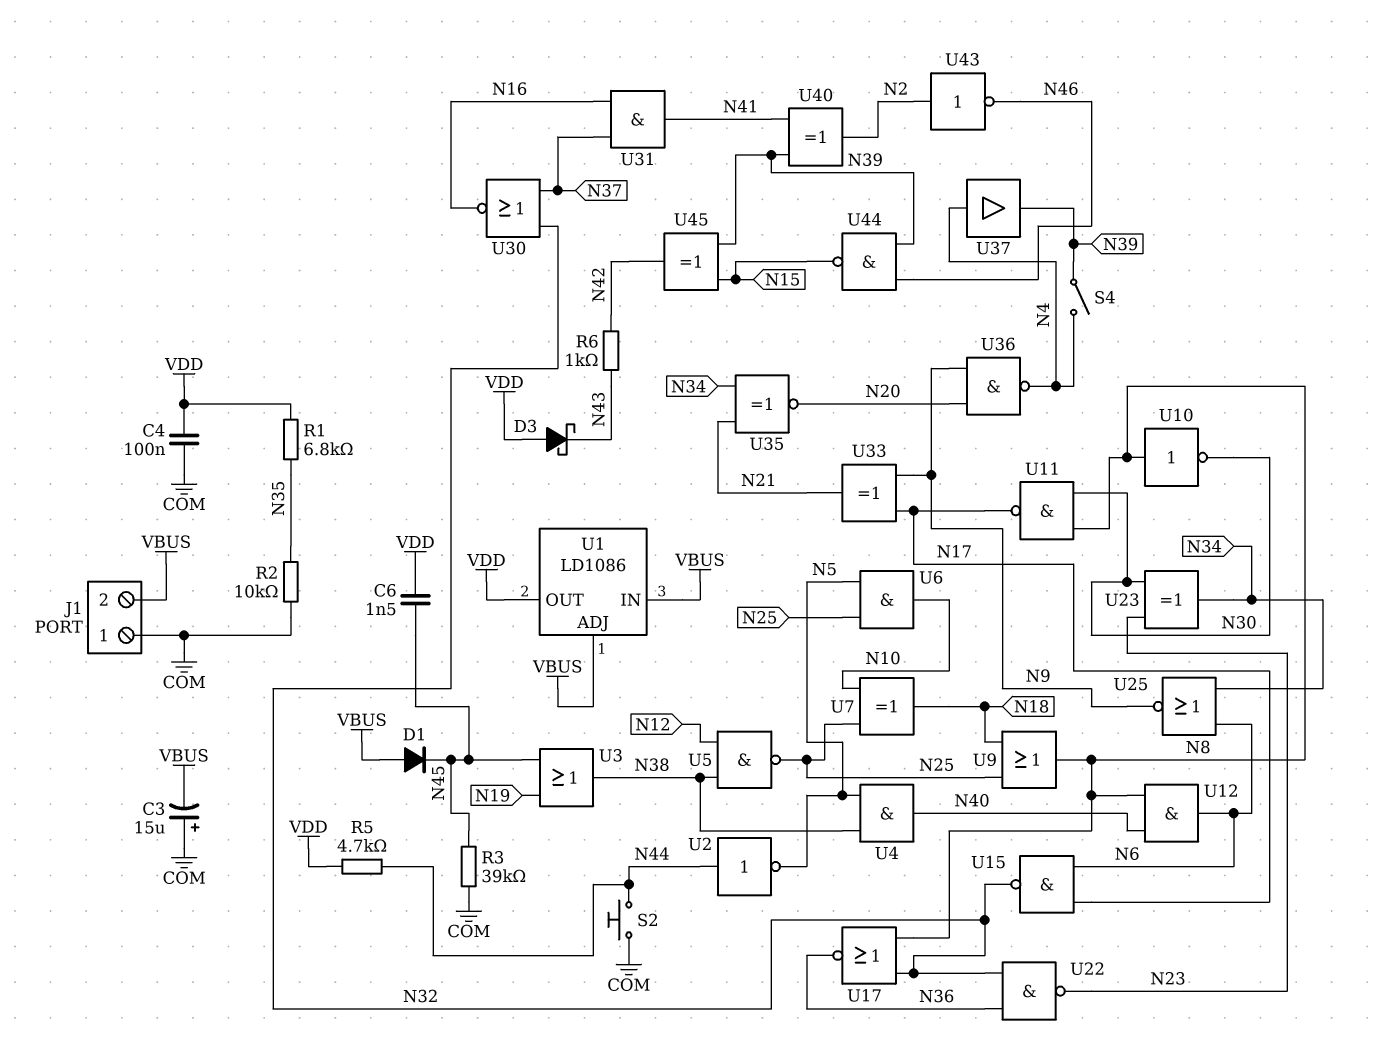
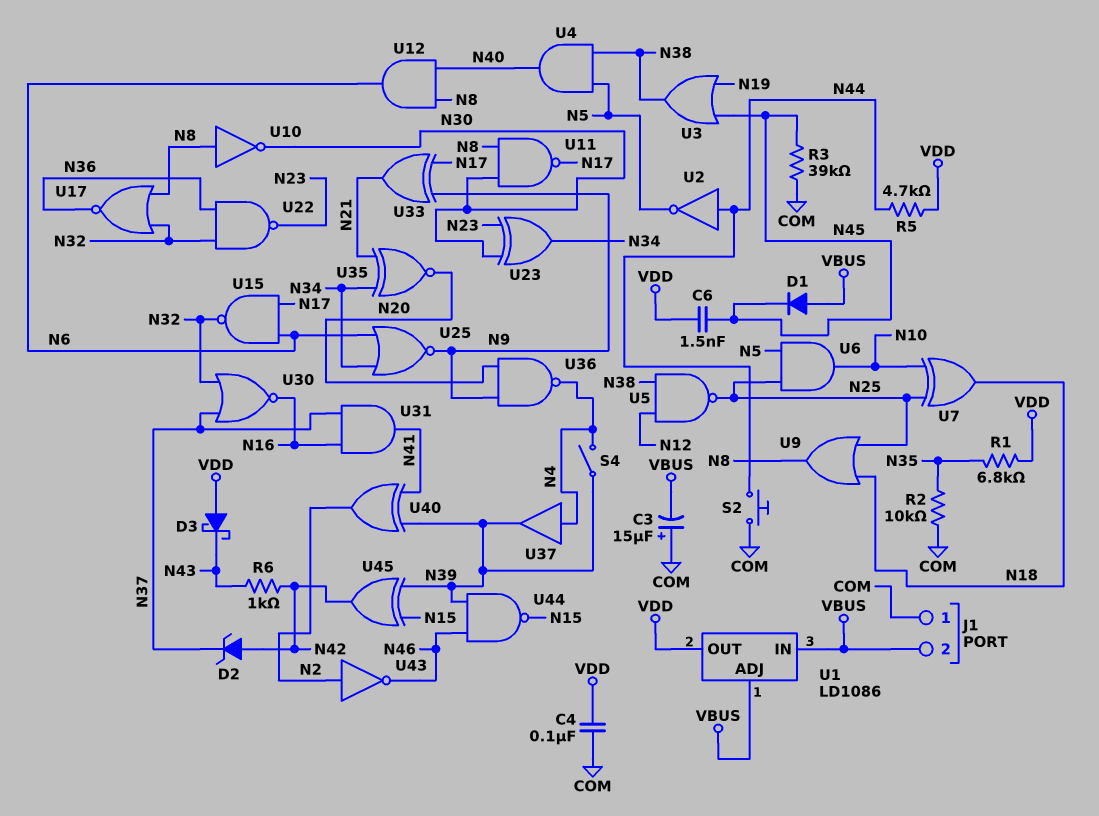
D2: none -> zener (A N42, K N37)

